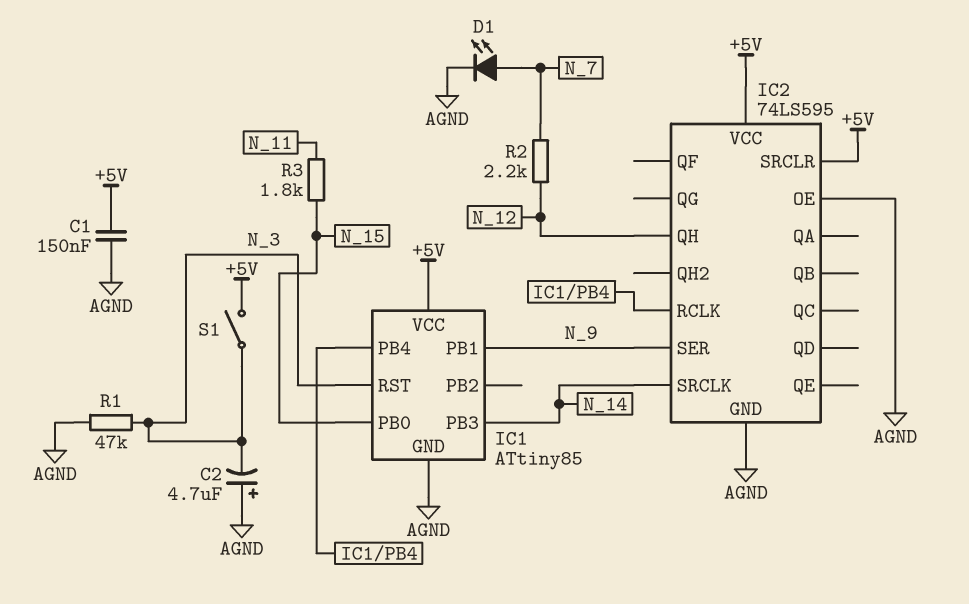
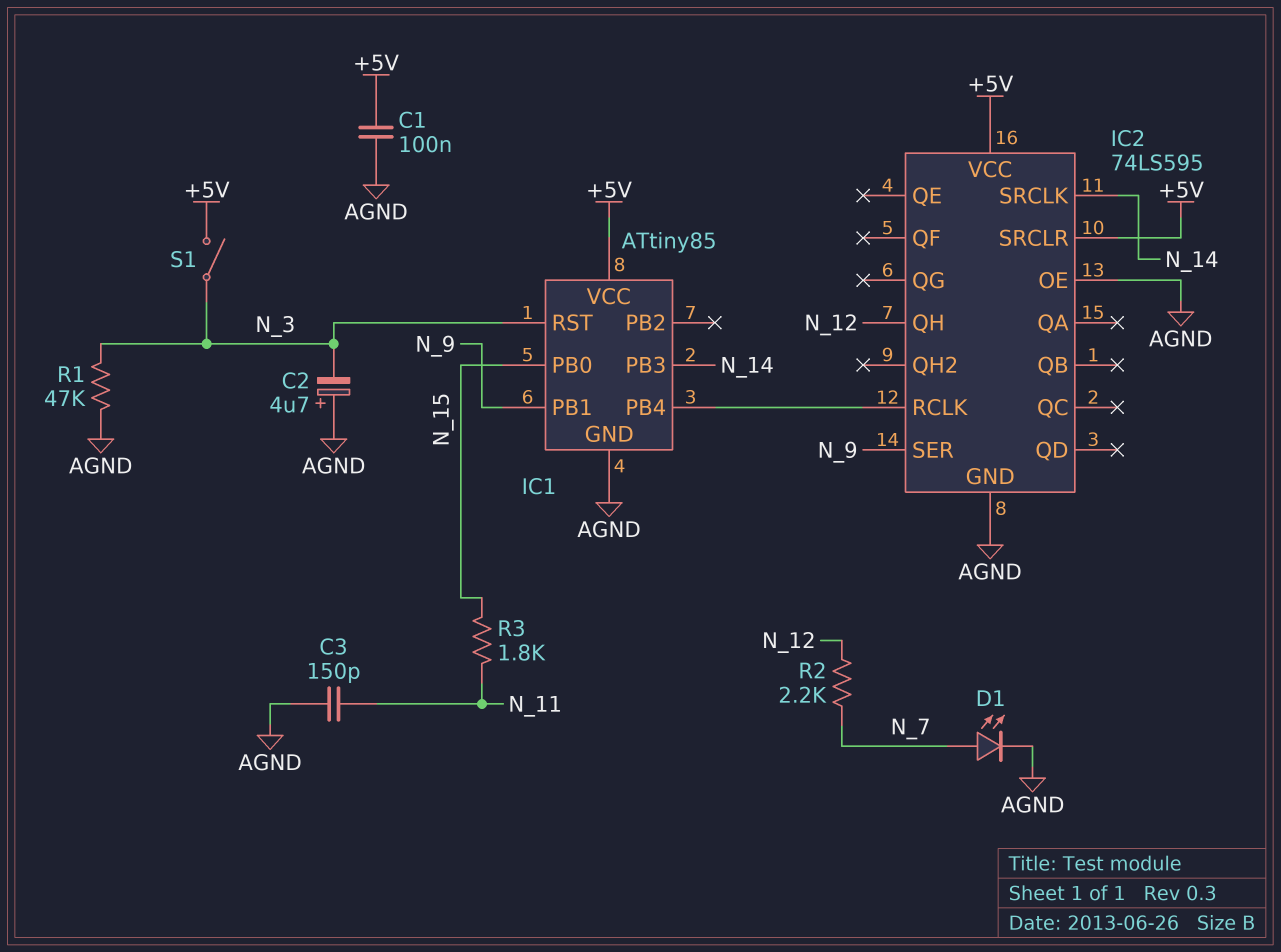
C1: 150nF (+5V, AGND) -> 100nF (+5V, AGND)
C3: none -> 150pF (AGND, N_11)

